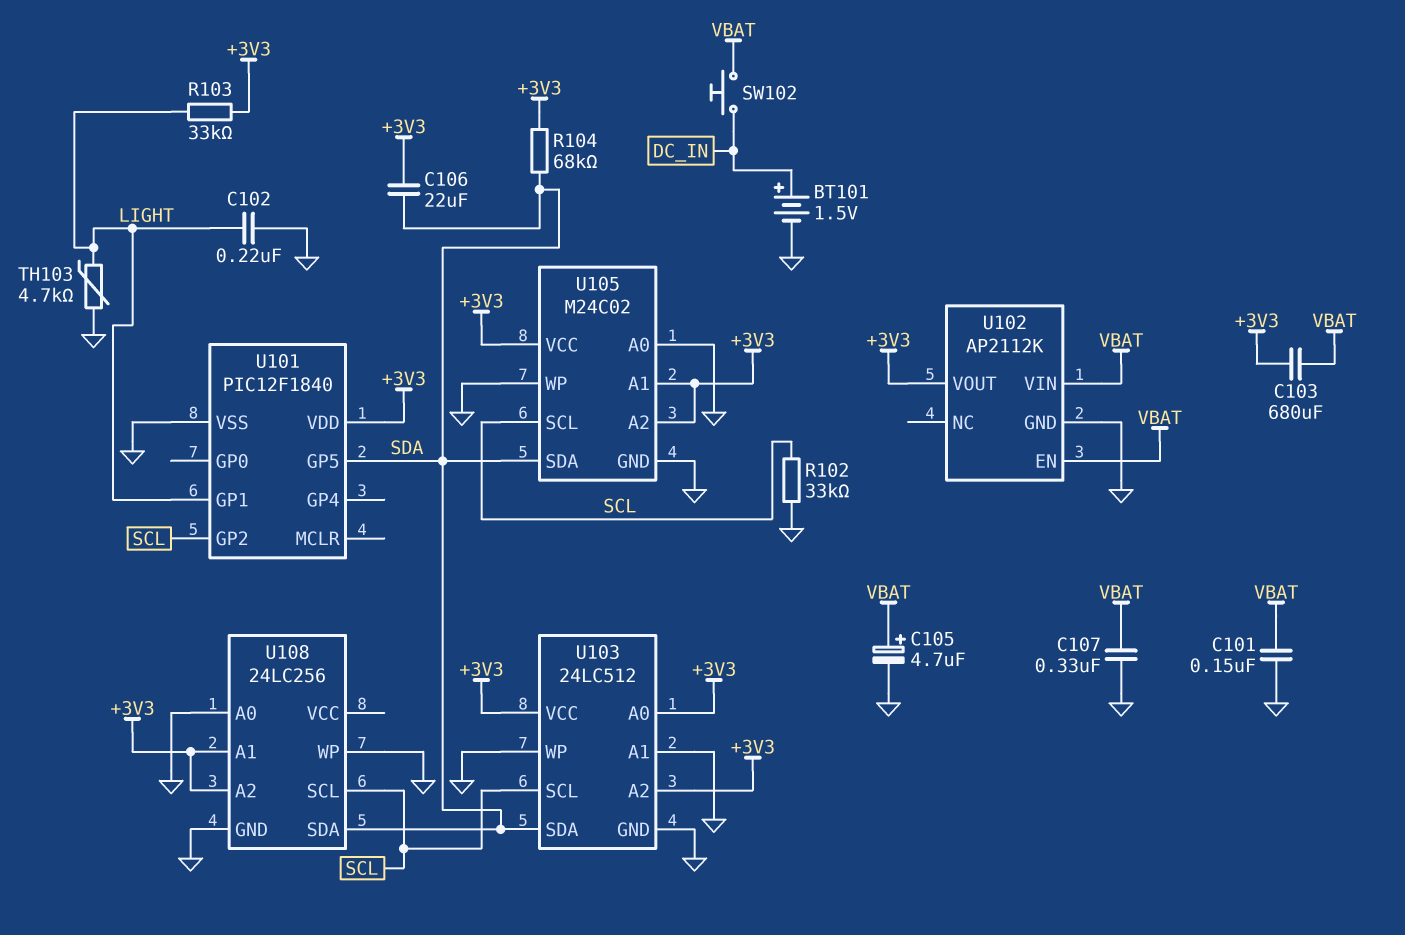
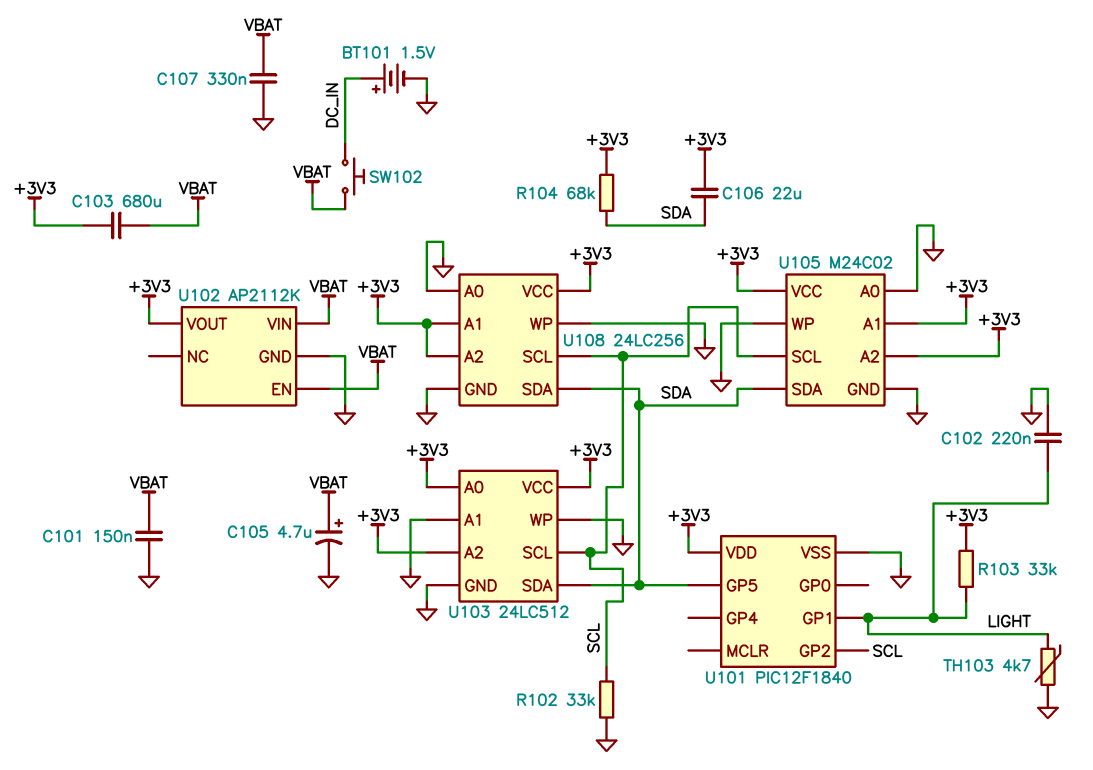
U108 pin VCC: none -> +3V3

